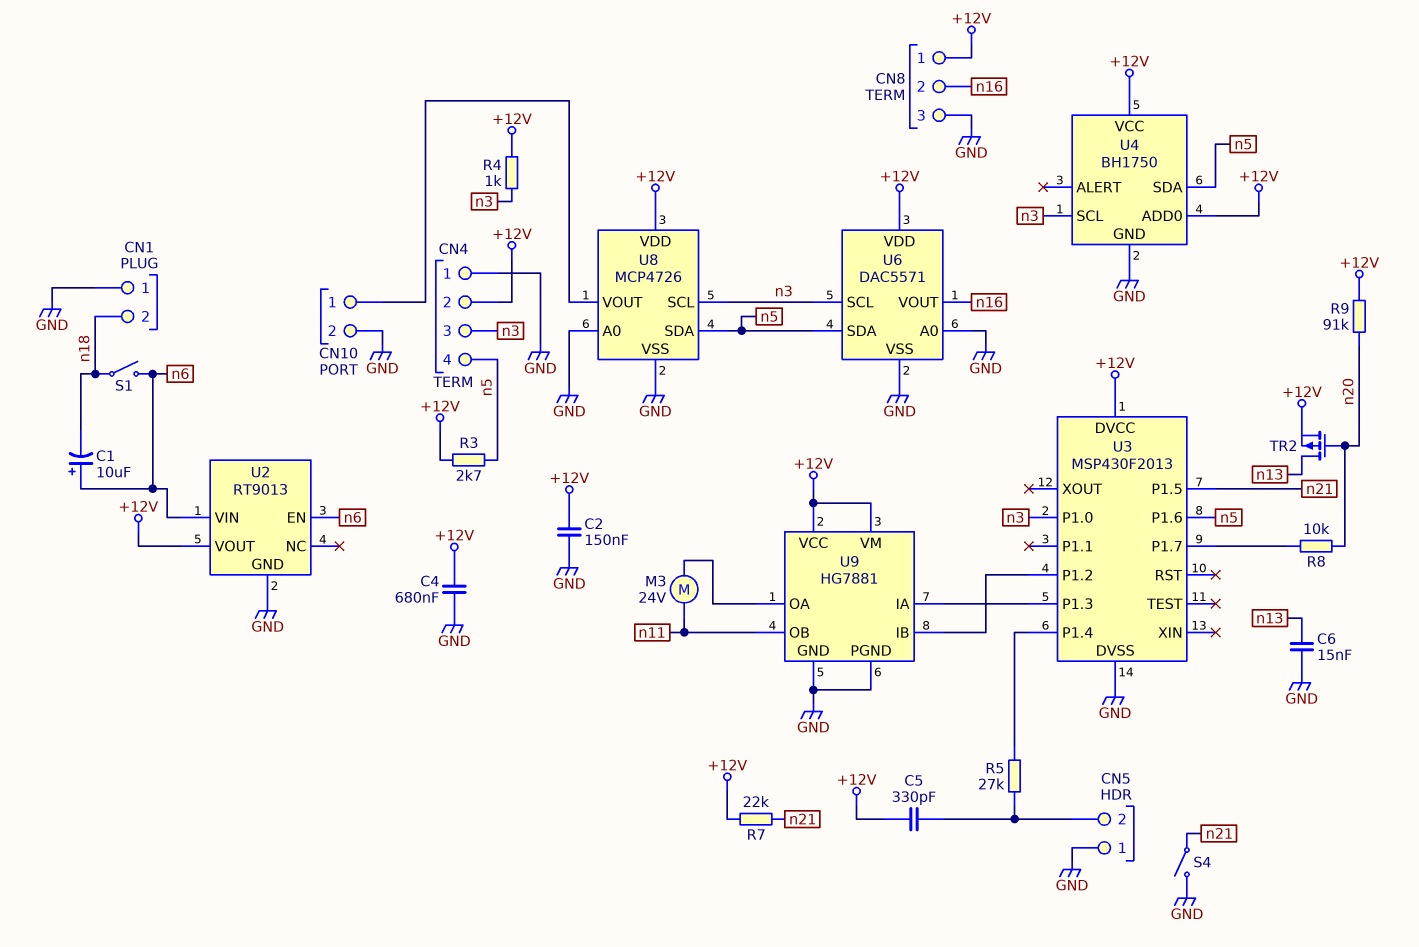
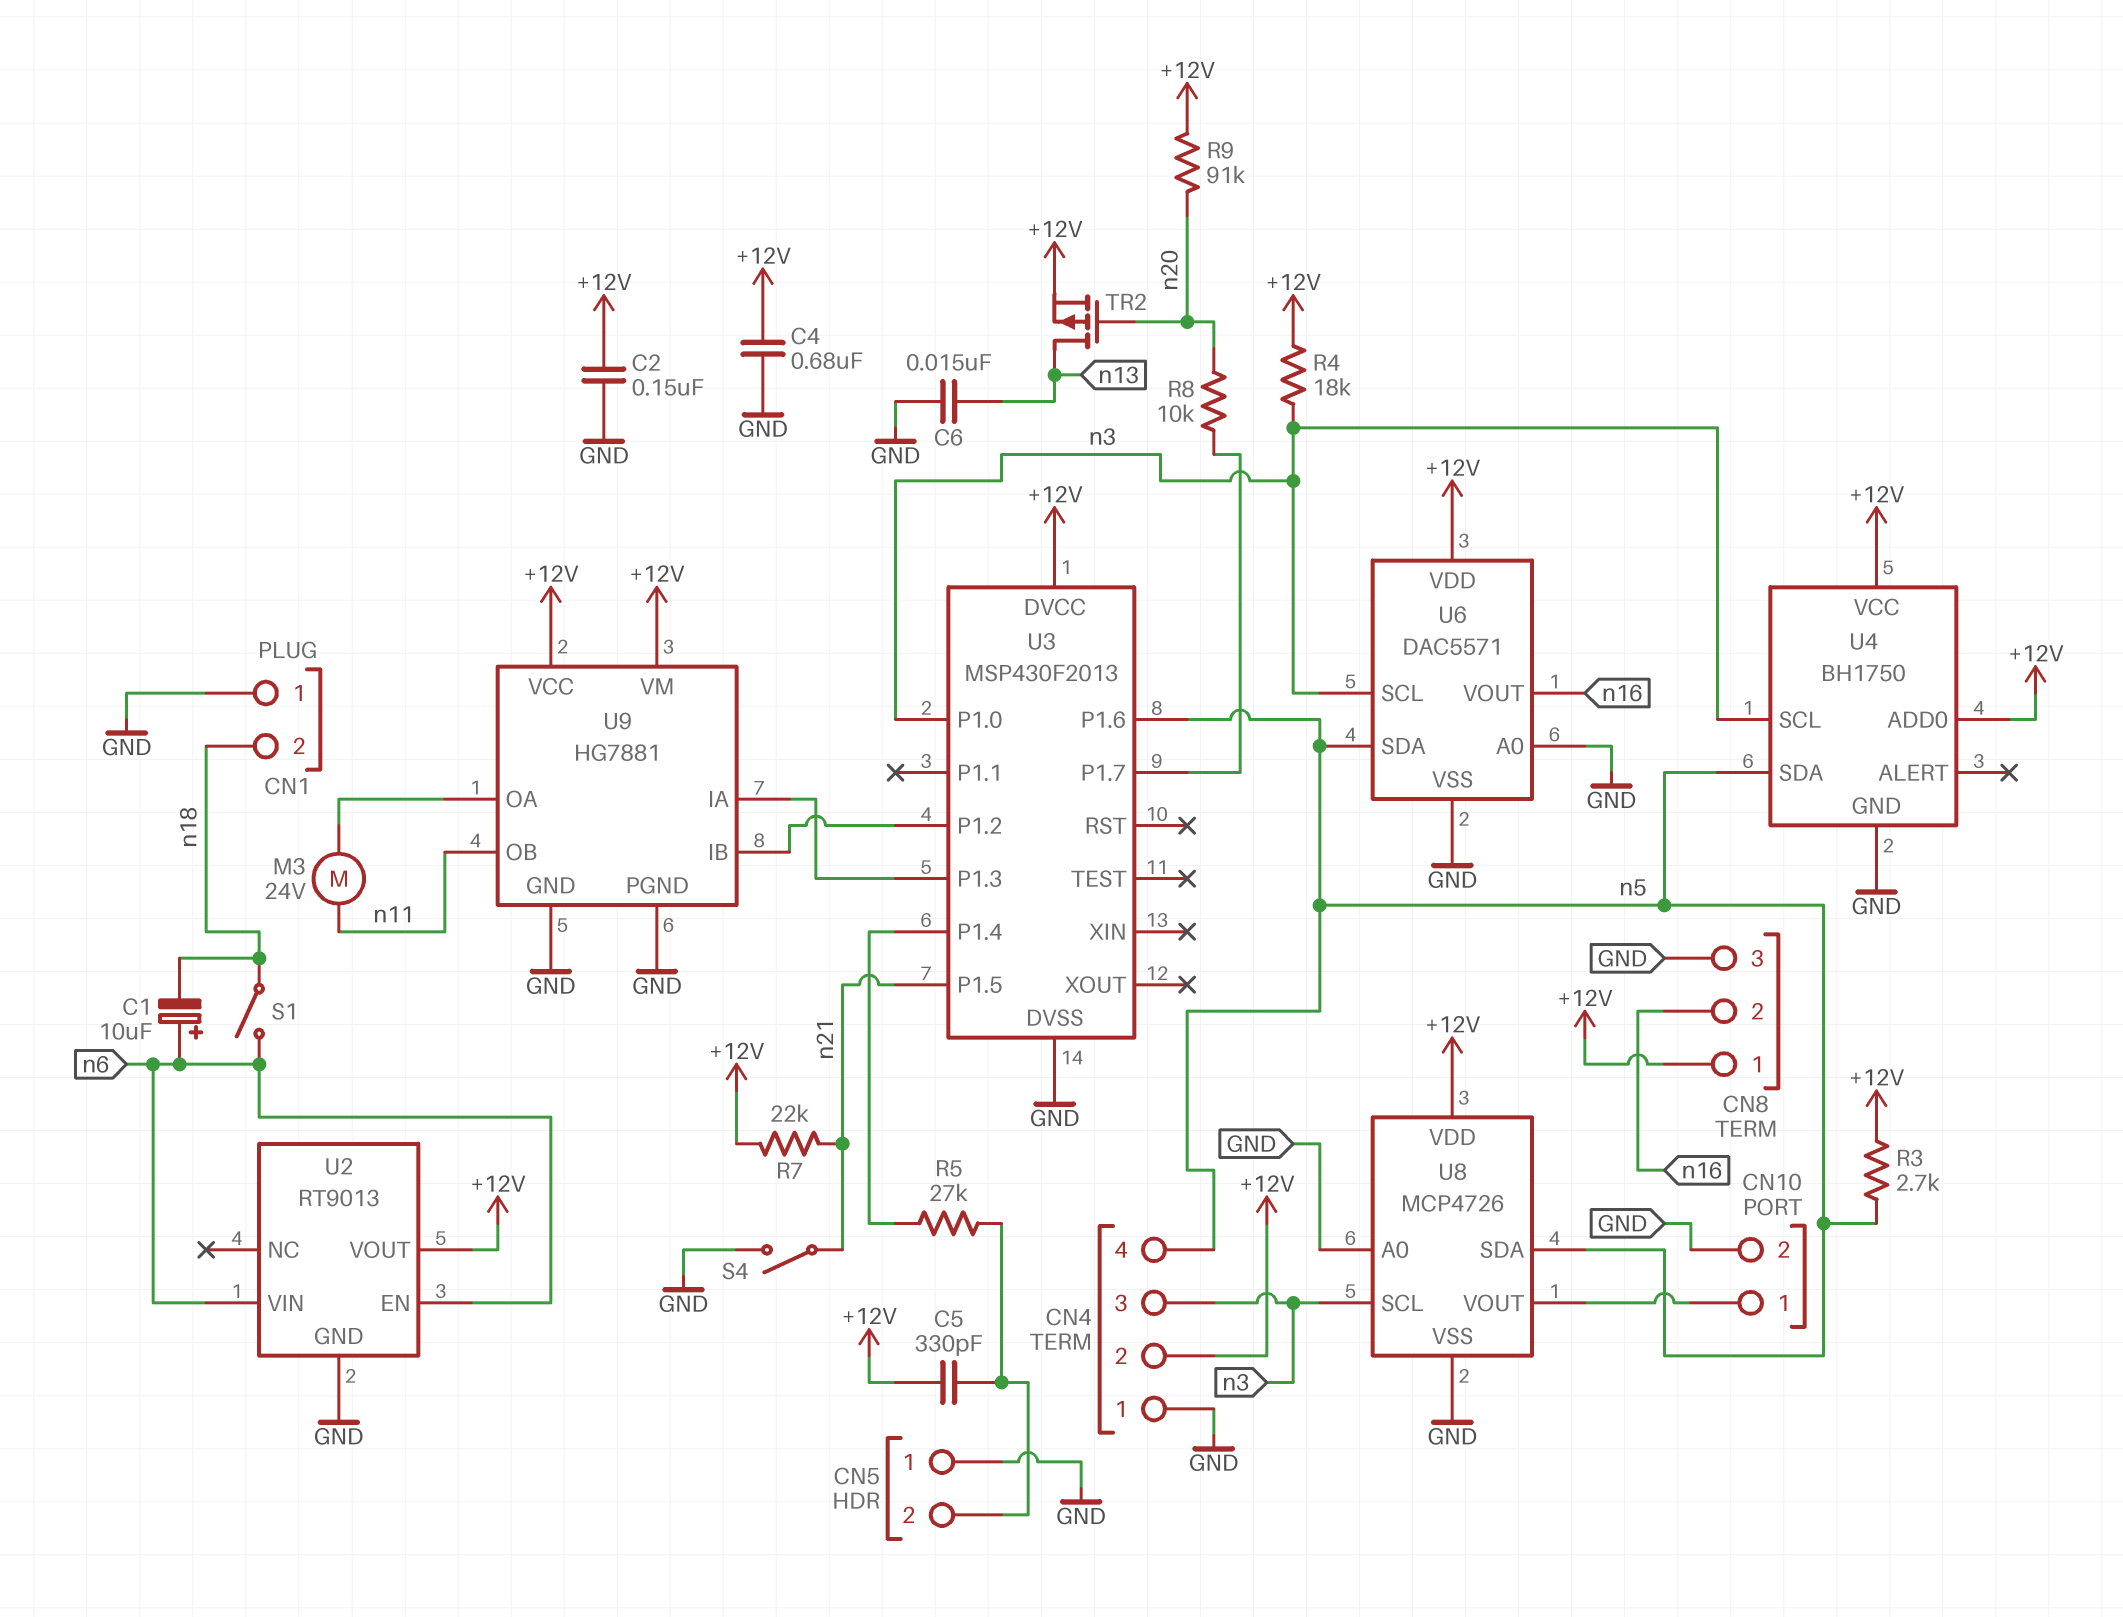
R4: 1k (+12V, n3) -> 18k (+12V, n3)

